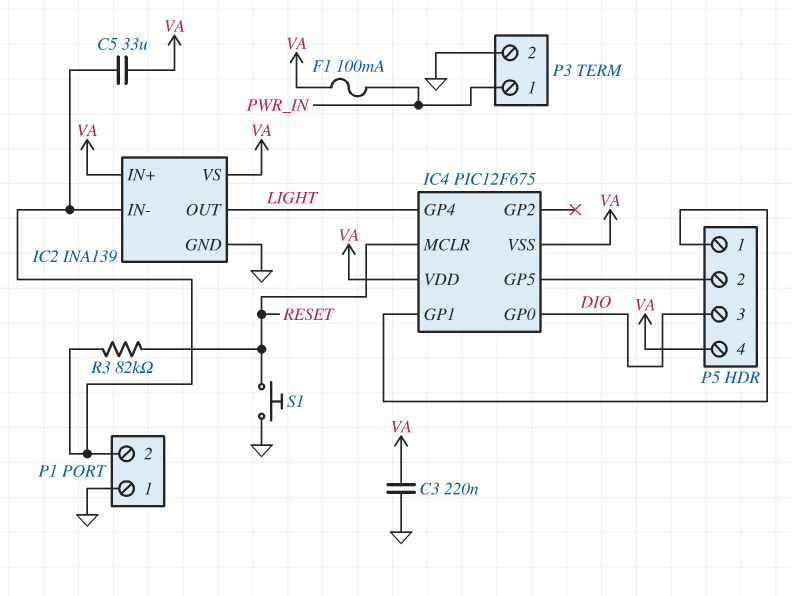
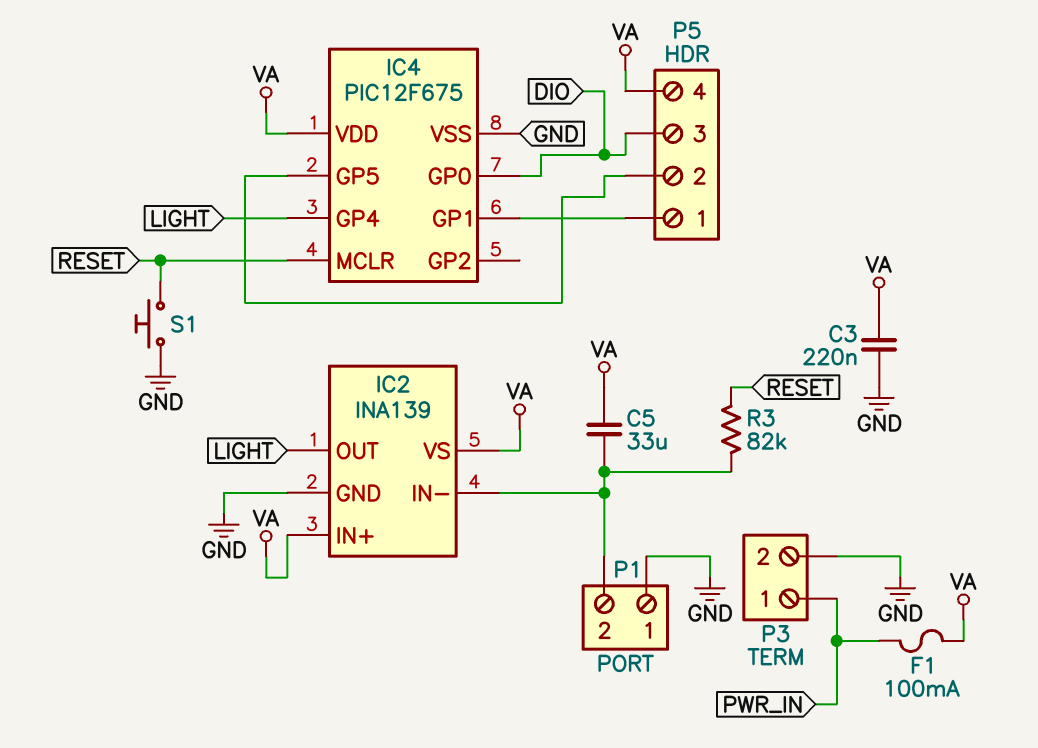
IC4 pin VSS: VA -> GND

